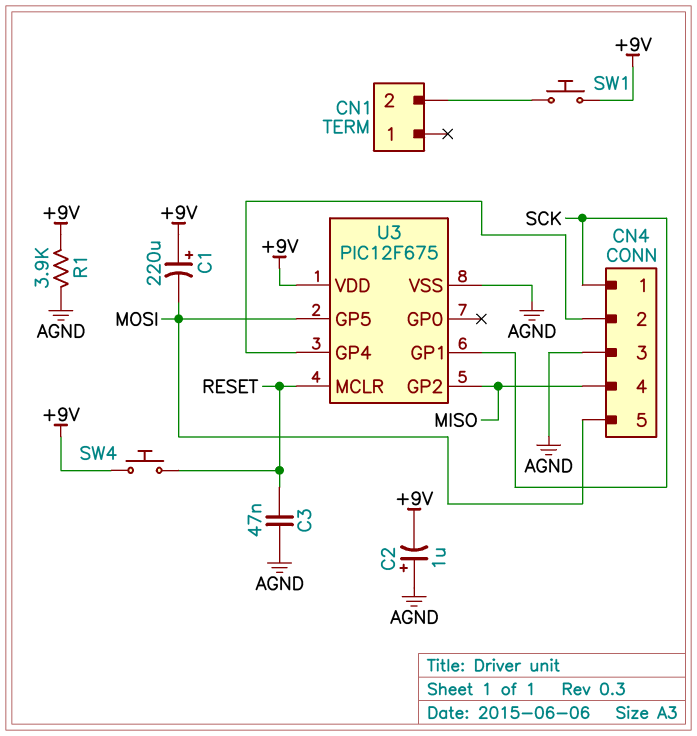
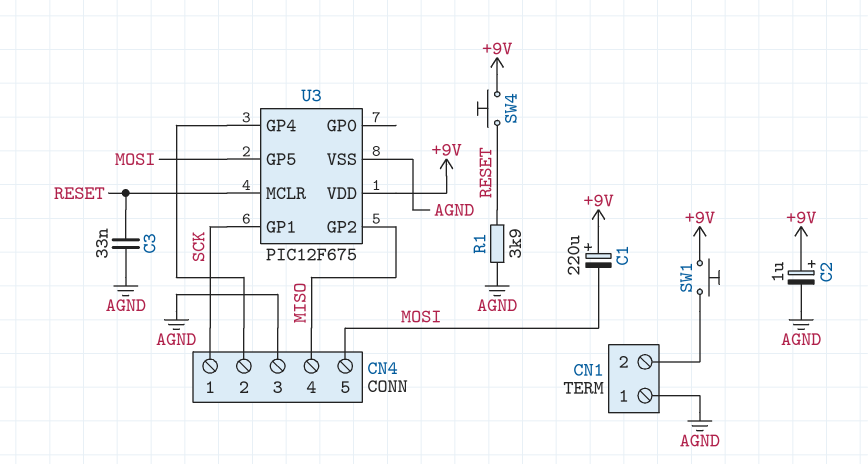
C2: 1uF (plus AGND, minus +9V) -> 1uF (plus +9V, minus AGND)
C3: 47nF (AGND, RESET) -> 33nF (AGND, RESET)
CN1 pin 1: none -> AGND
R1: 3.9k (+9V, AGND) -> 3.9k (AGND, RESET)

